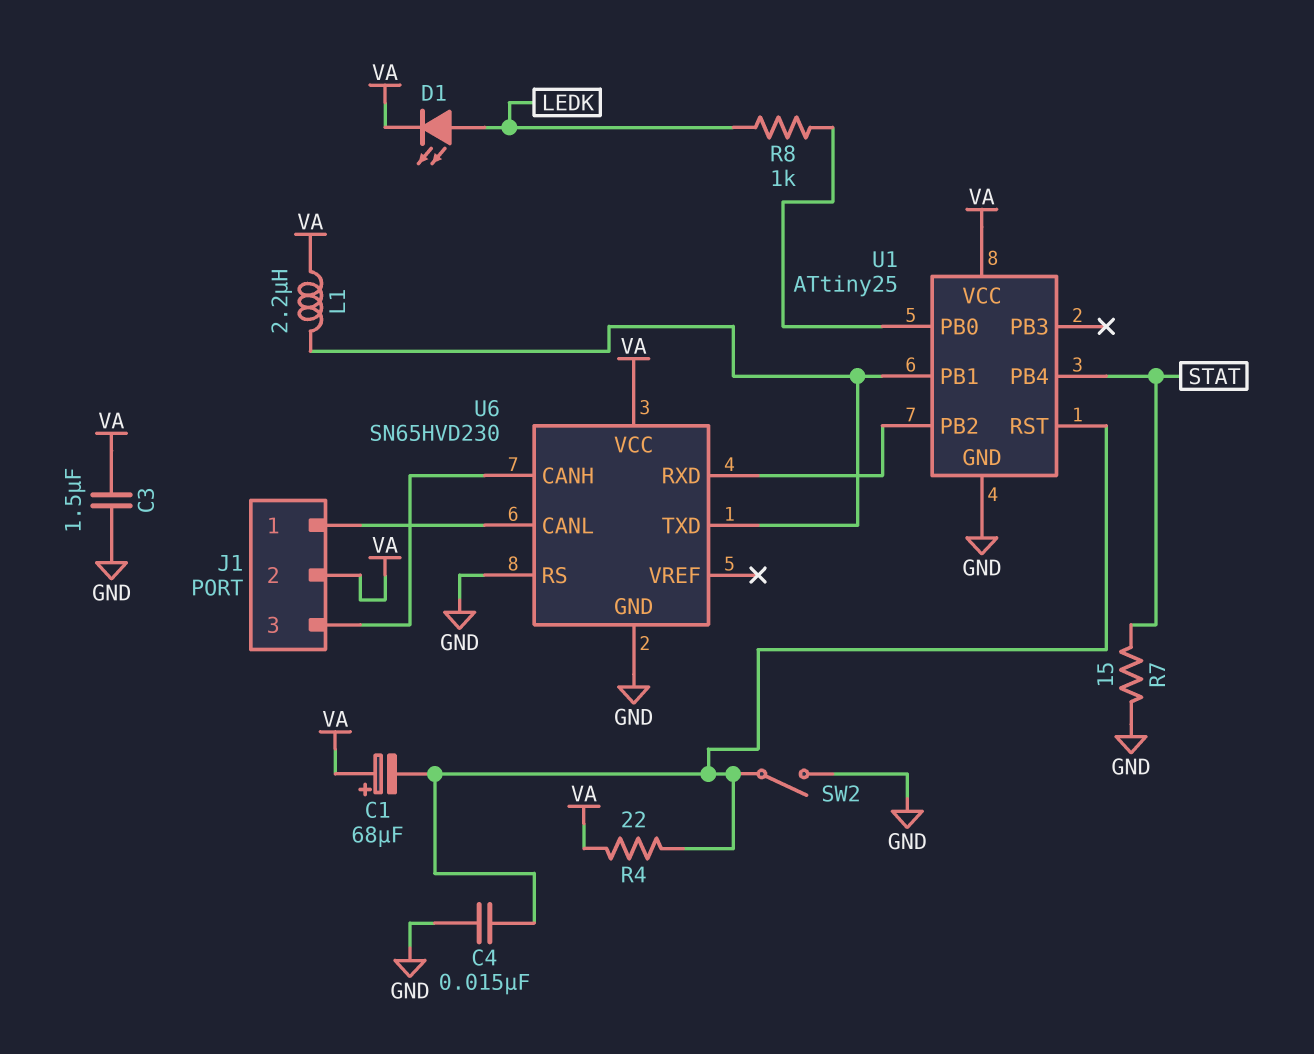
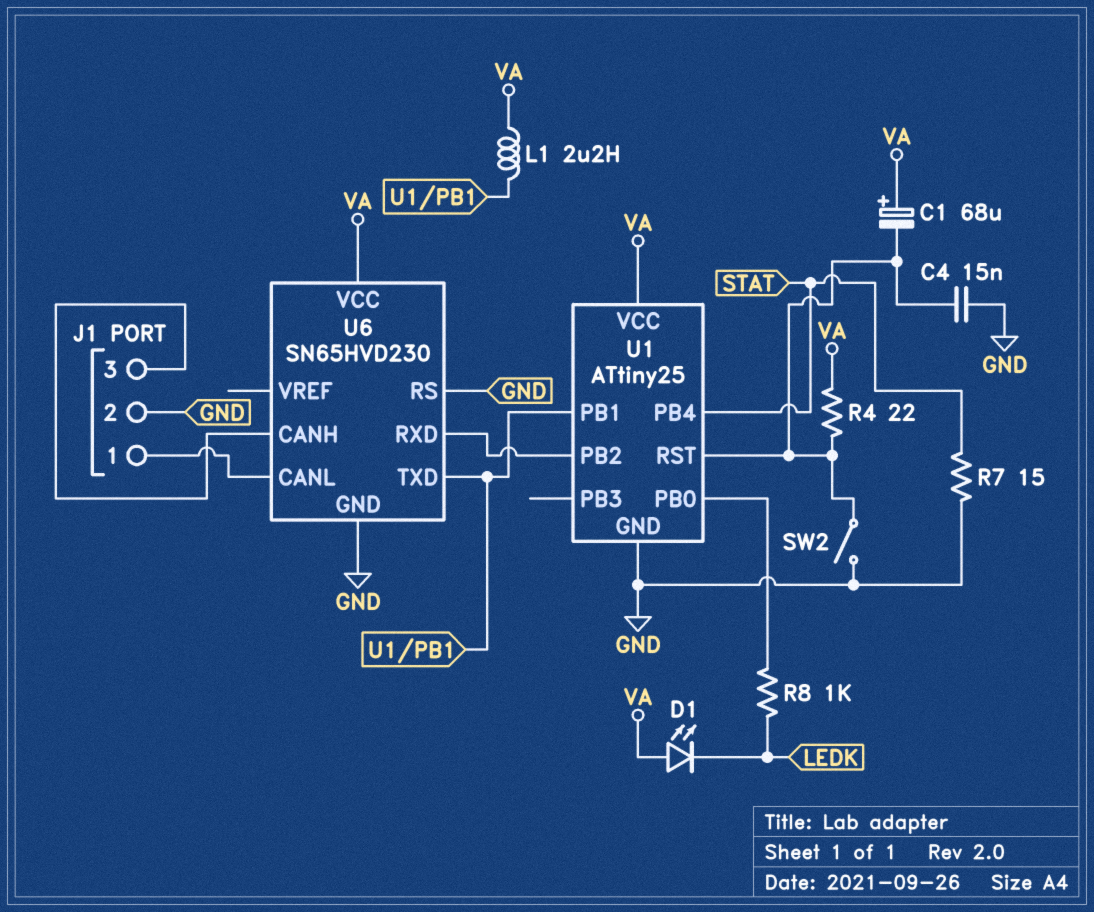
C3: 1.5uF (GND, VA) -> none
D1: LED (A LEDK, K VA) -> LED (A VA, K LEDK)
J1 pin 2: VA -> GND

